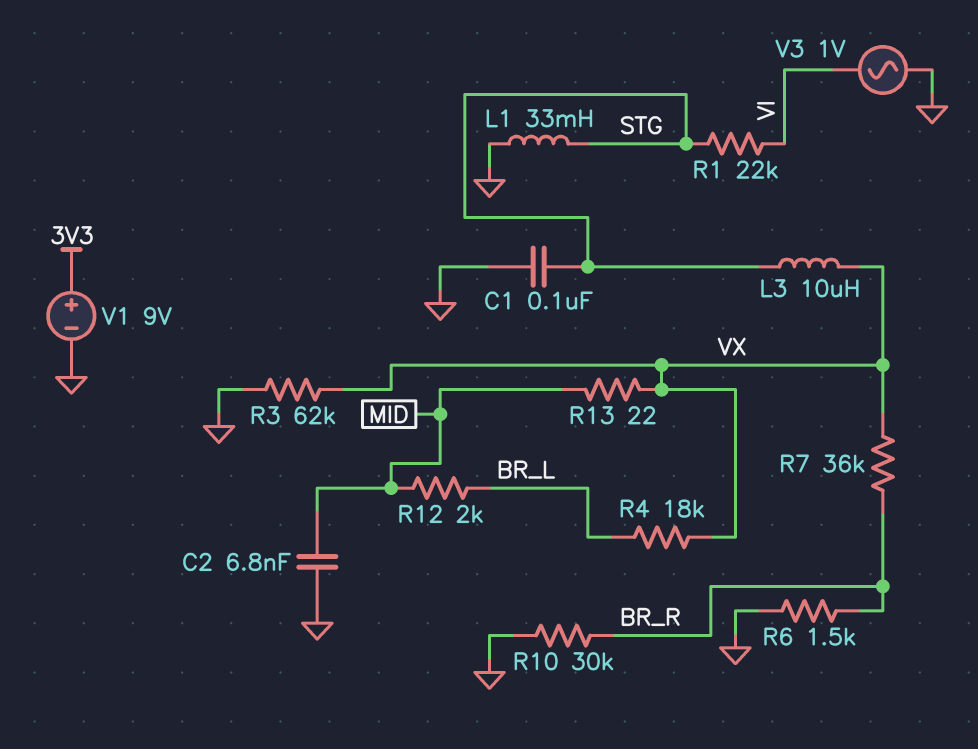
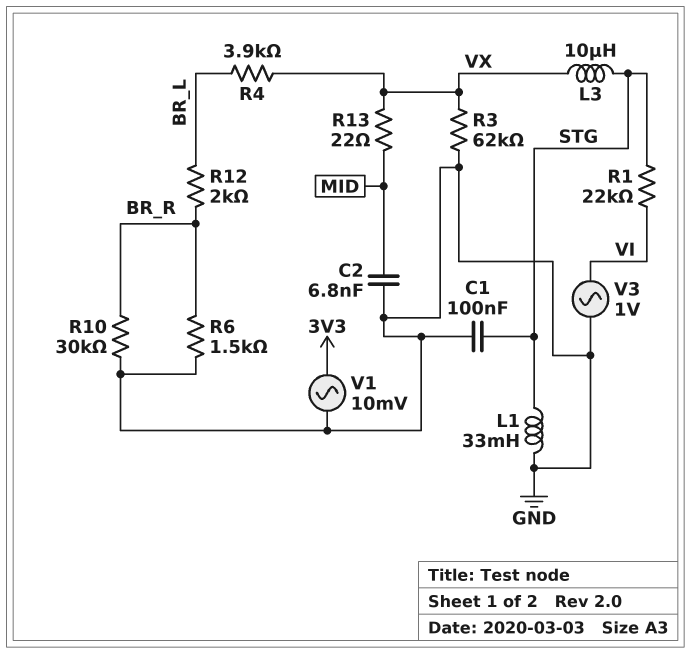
R4: 18k (BR_L, VX) -> 3.9k (BR_L, VX)
R7: 36k (BR_R, VX) -> none
R12: 2k (BR_L, MID) -> 2k (BR_L, BR_R)
V1: 9V (plus 3V3, minus GND) -> AC 10mV (3V3, GND)

